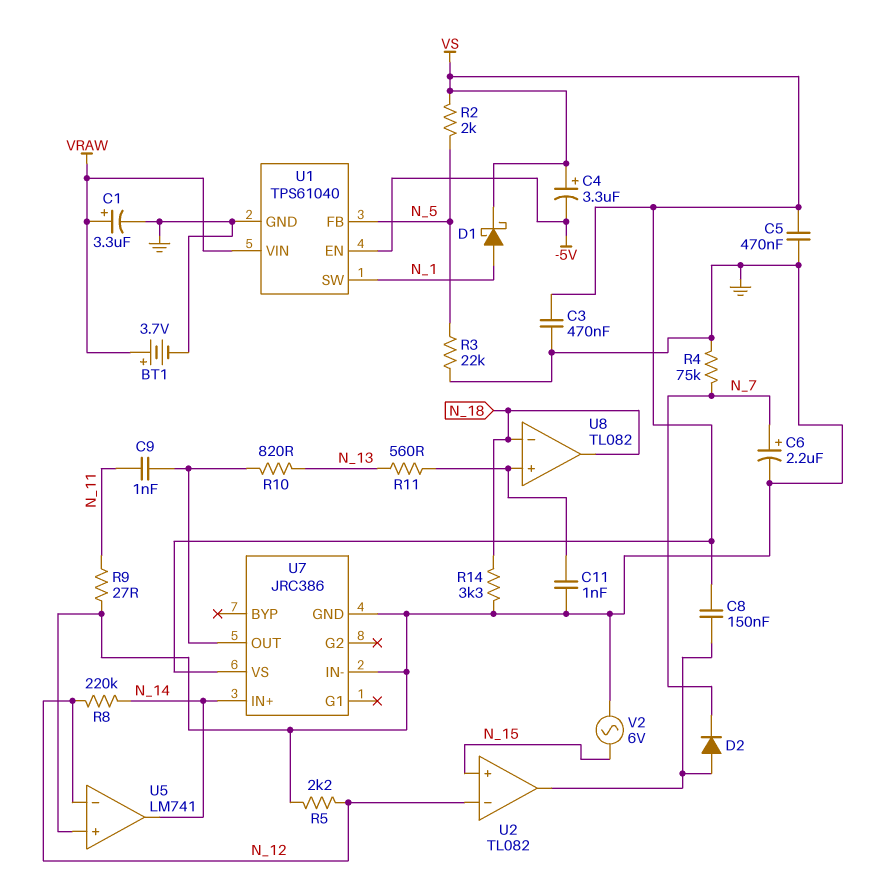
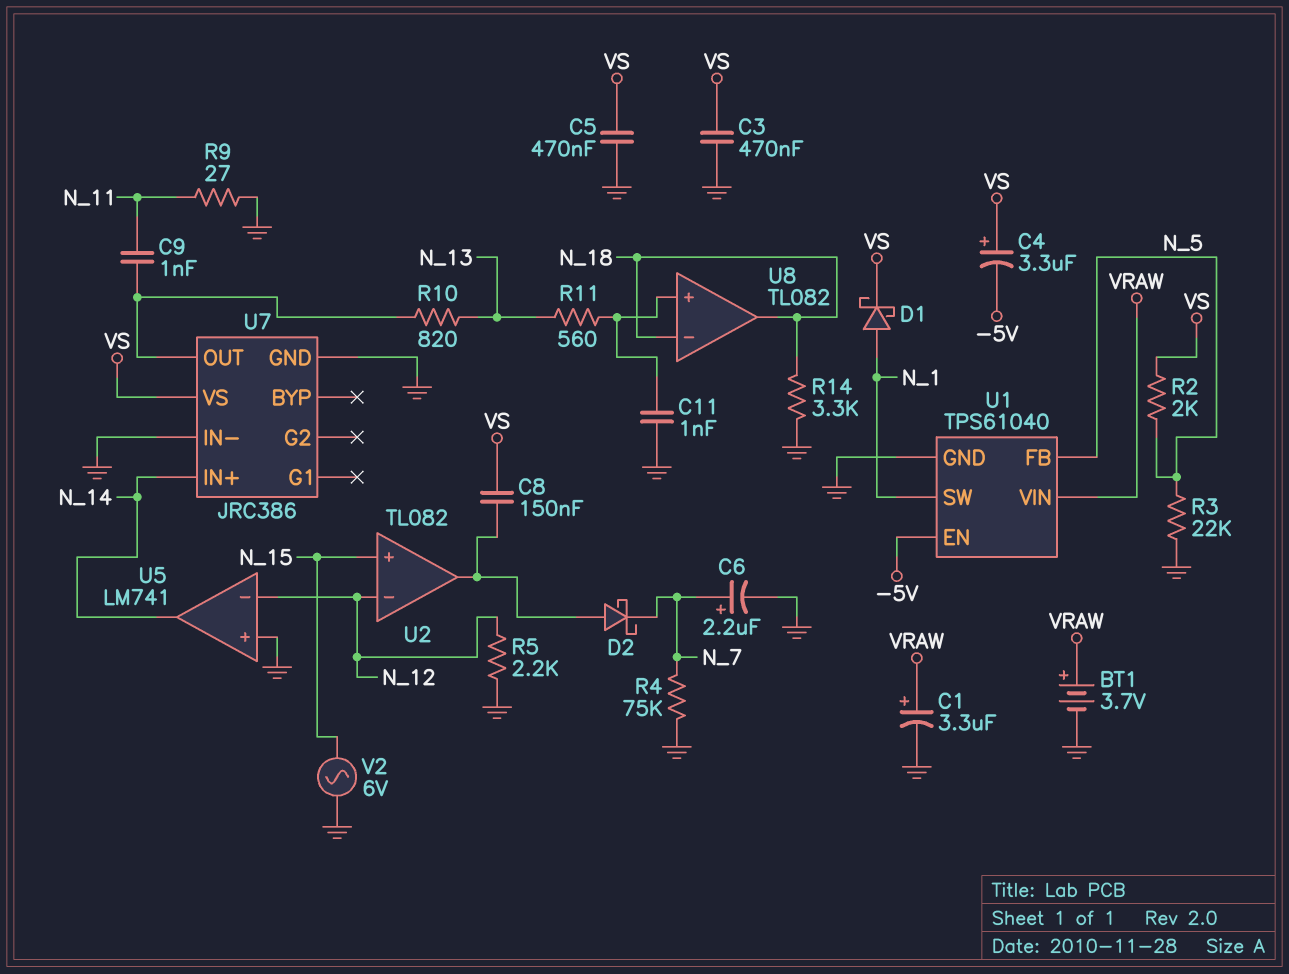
D2: diode (A U2/out, K N_7) -> schottky (A U2/out, K N_7)
R8: 220k (N_12, N_14) -> none

